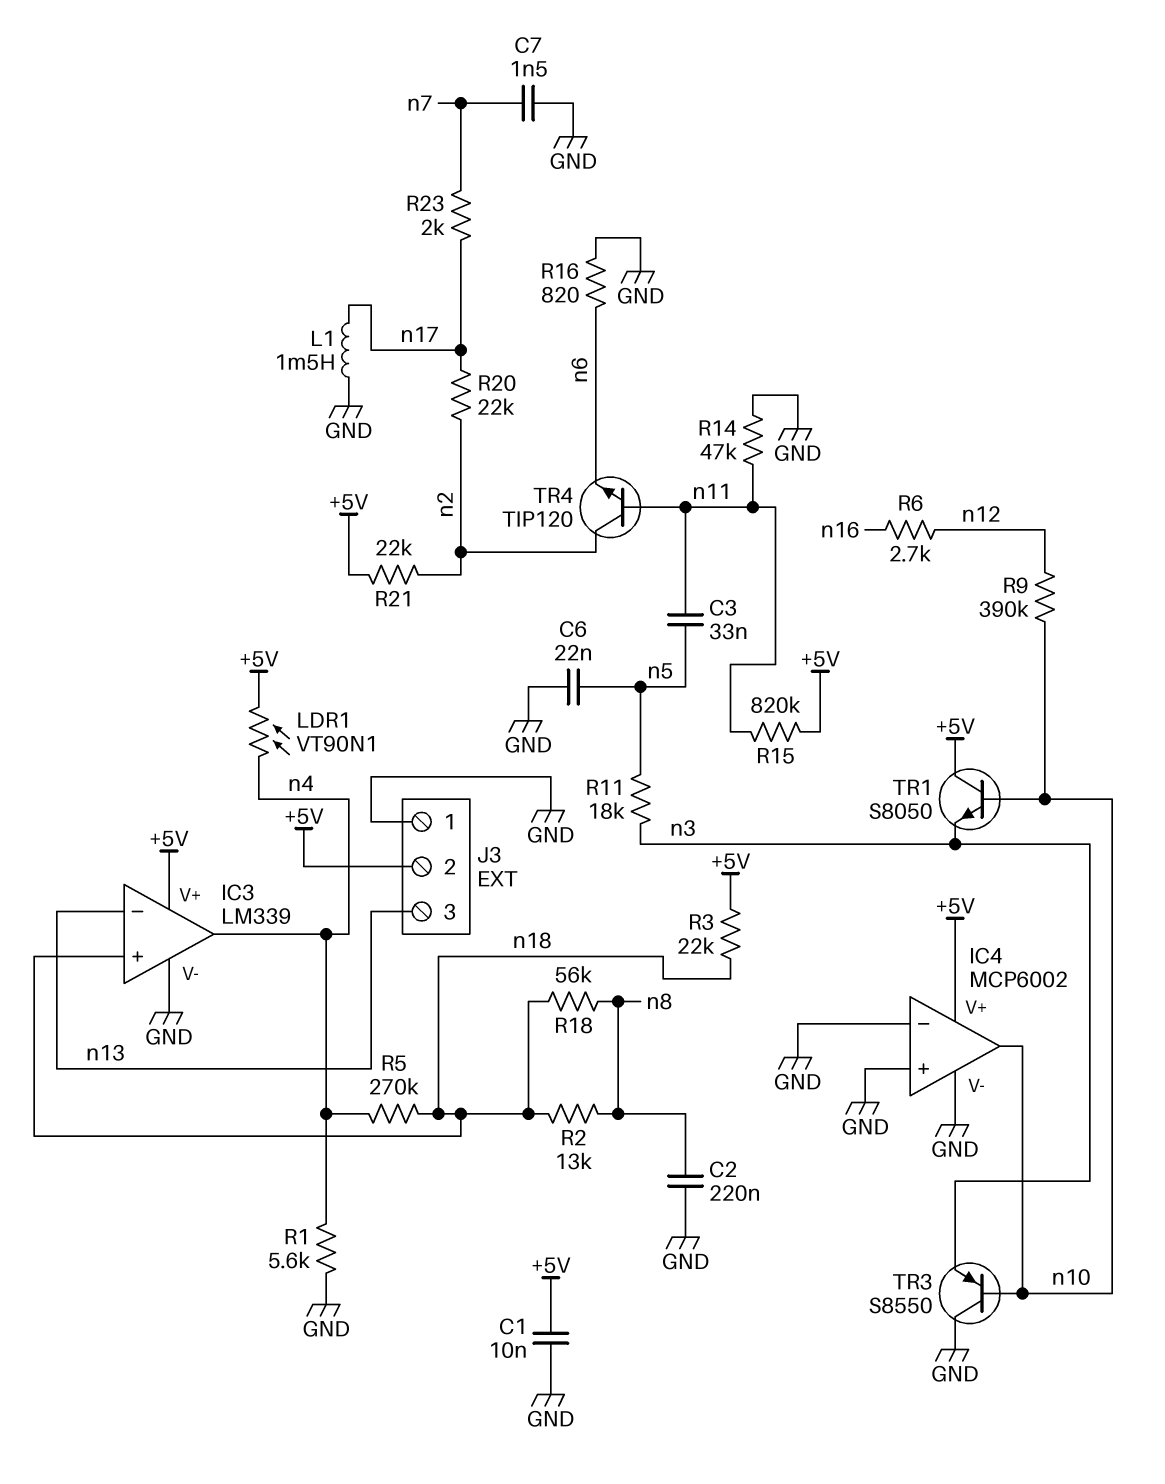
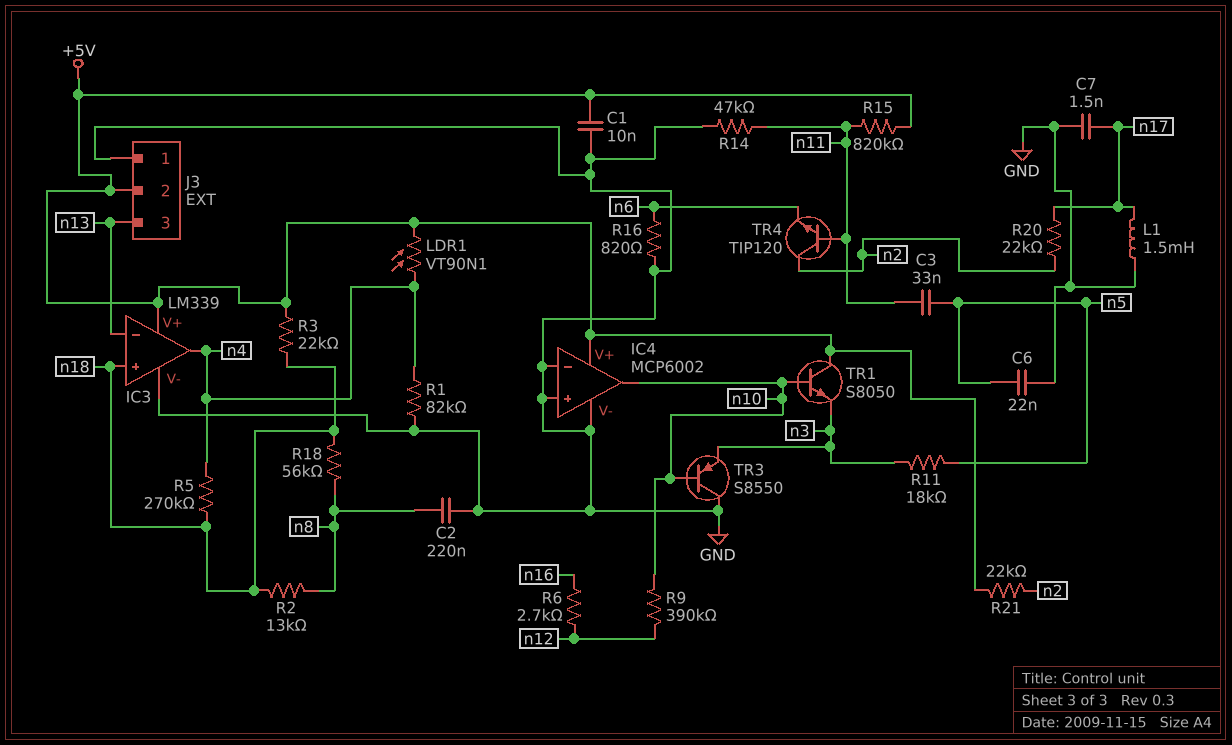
C7: 1.5nF (GND, n7) -> 1.5nF (GND, n17)
R1: 5.6k (GND, n4) -> 82k (GND, n4)
R23: 2k (n7, n17) -> none

